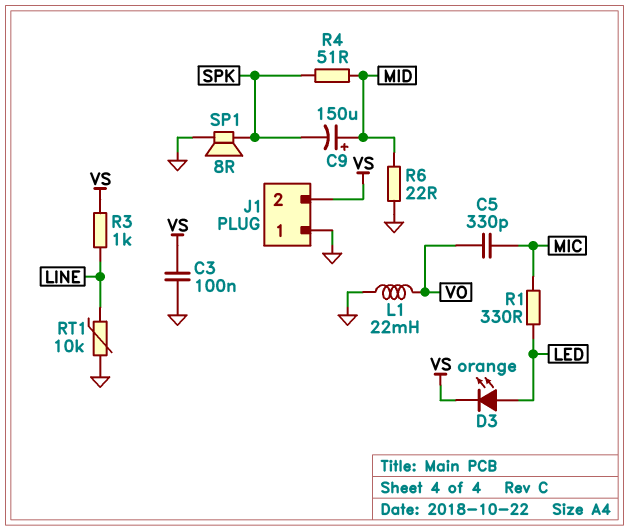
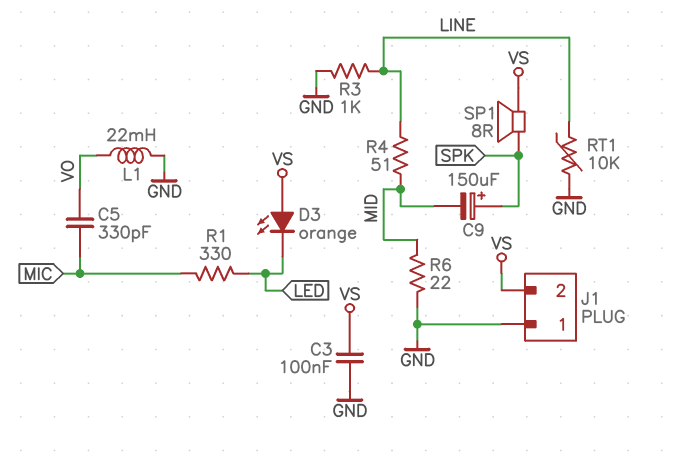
C9: 150uF (plus MID, minus SPK) -> 150uF (plus SPK, minus MID)
D3: LED orange (A LED, K VS) -> LED orange (A VS, K LED)
R3: 1k (LINE, VS) -> 1k (GND, LINE)
R4: 51 (MID, SPK) -> 51 (LINE, MID)
SP1: speaker 8R (GND, SPK) -> speaker 8R (SPK, VS)

